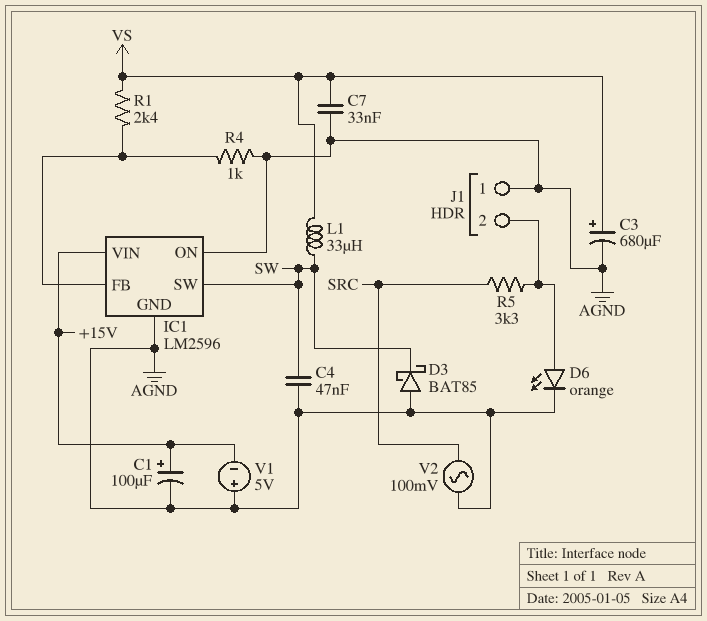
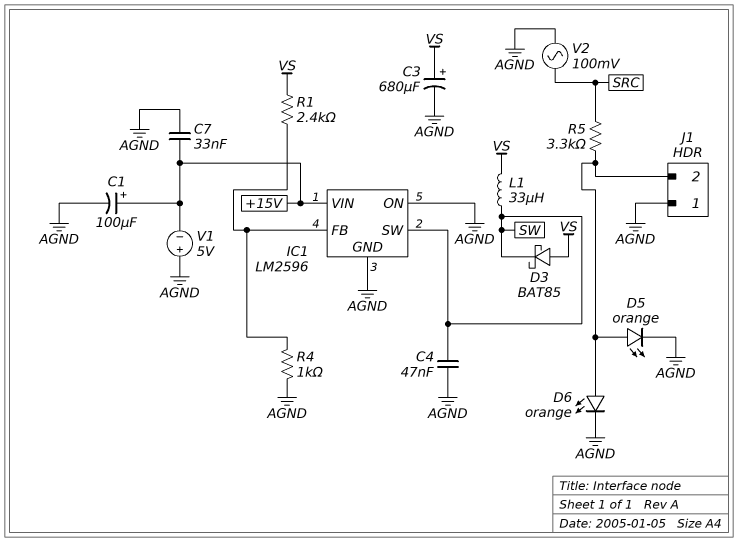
C7: 33nF (AGND, VS) -> 33nF (+15V, AGND)
D3: schottky BAT85 (A AGND, K SW) -> schottky BAT85 (A VS, K SW)
D5: none -> LED orange (A J1/2, K AGND)

